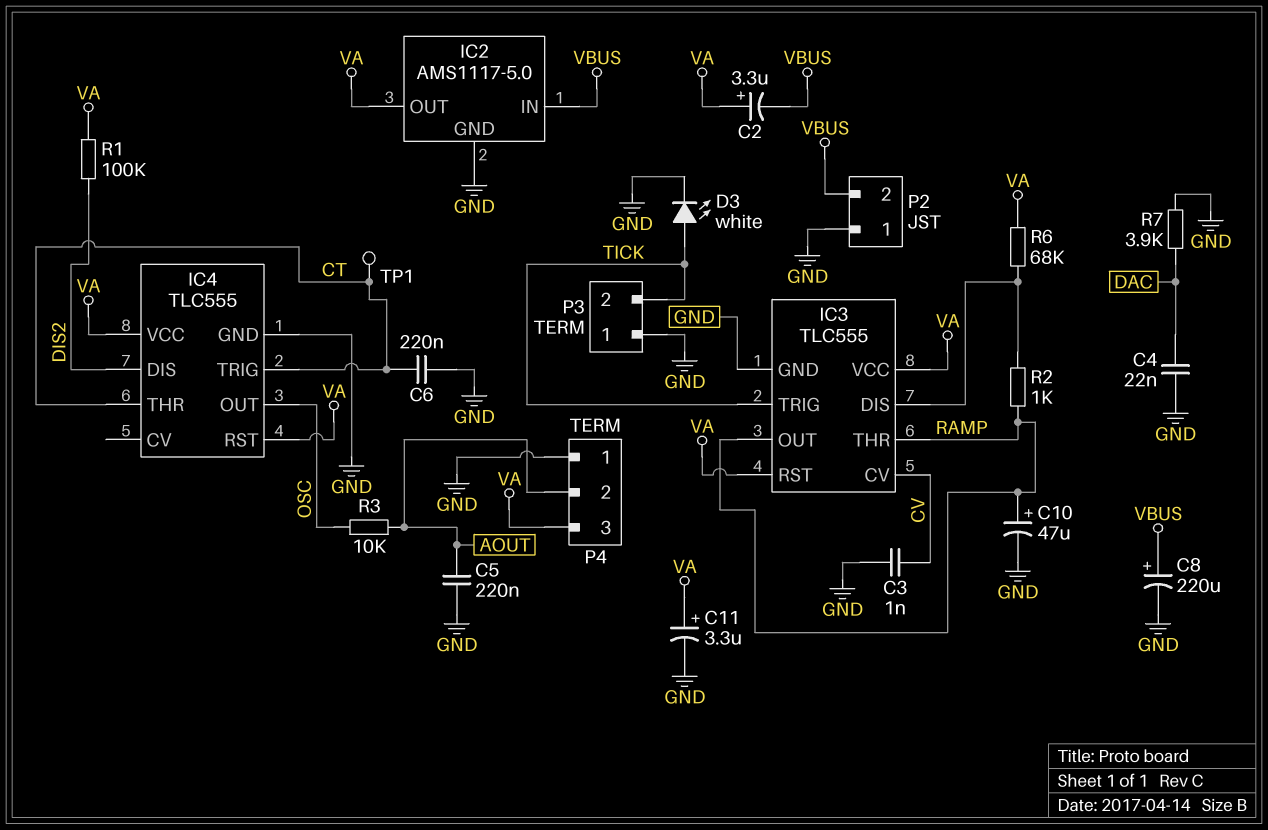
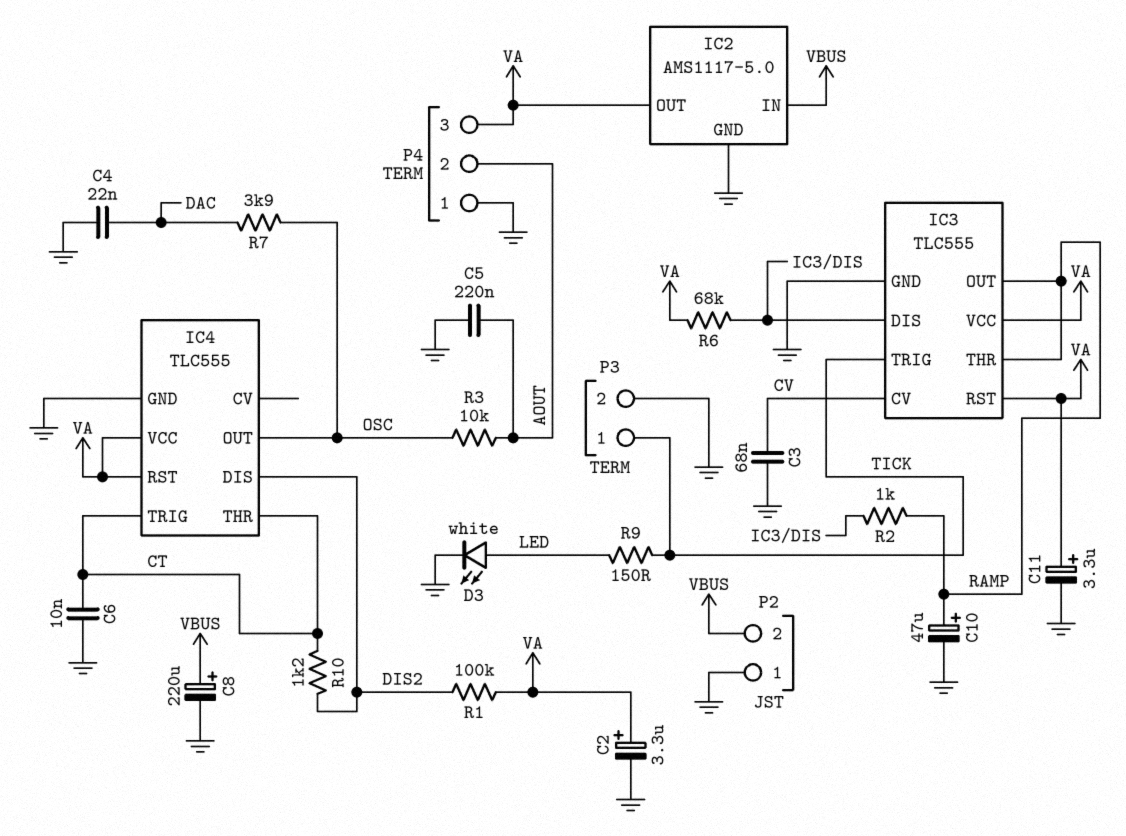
C2: 3.3uF (plus VA, minus VBUS) -> 3.3uF (plus VA, minus GND)
C3: 1nF (CV, GND) -> 68nF (CV, GND)
C6: 220nF (CT, GND) -> 10nF (CT, GND)
D3: LED white (A TICK, K GND) -> LED white (A LED, K GND)
P3 pin 1: GND -> TICK
P3 pin 2: TICK -> GND
R7: 3.9k (DAC, GND) -> 3.9k (DAC, OSC)
R9: none -> 150 (LED, TICK)
R10: none -> 1.2k (CT, DIS2)
TP1: test point (CT) -> none

